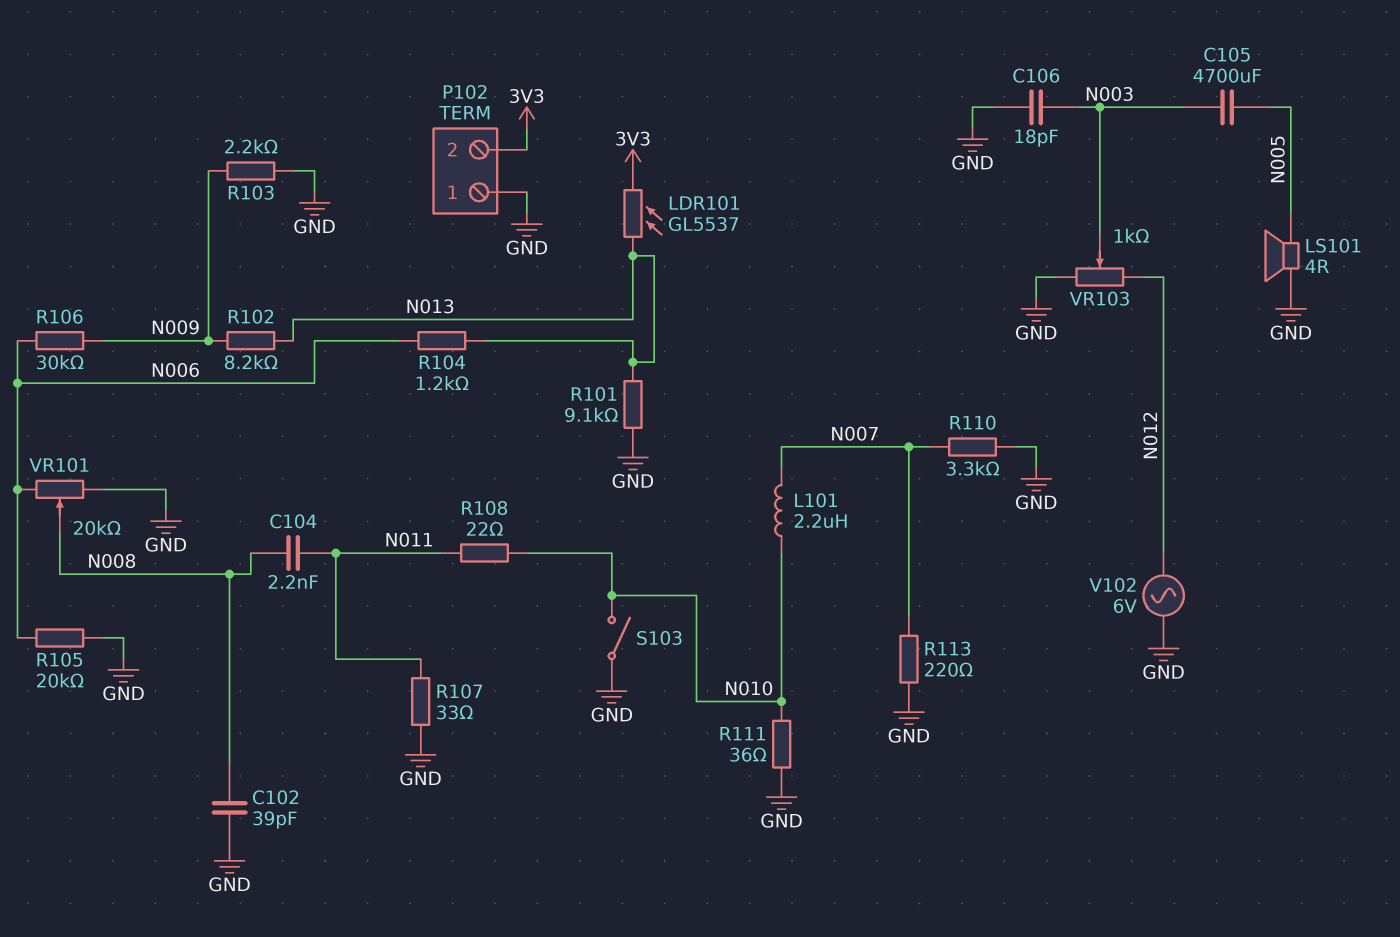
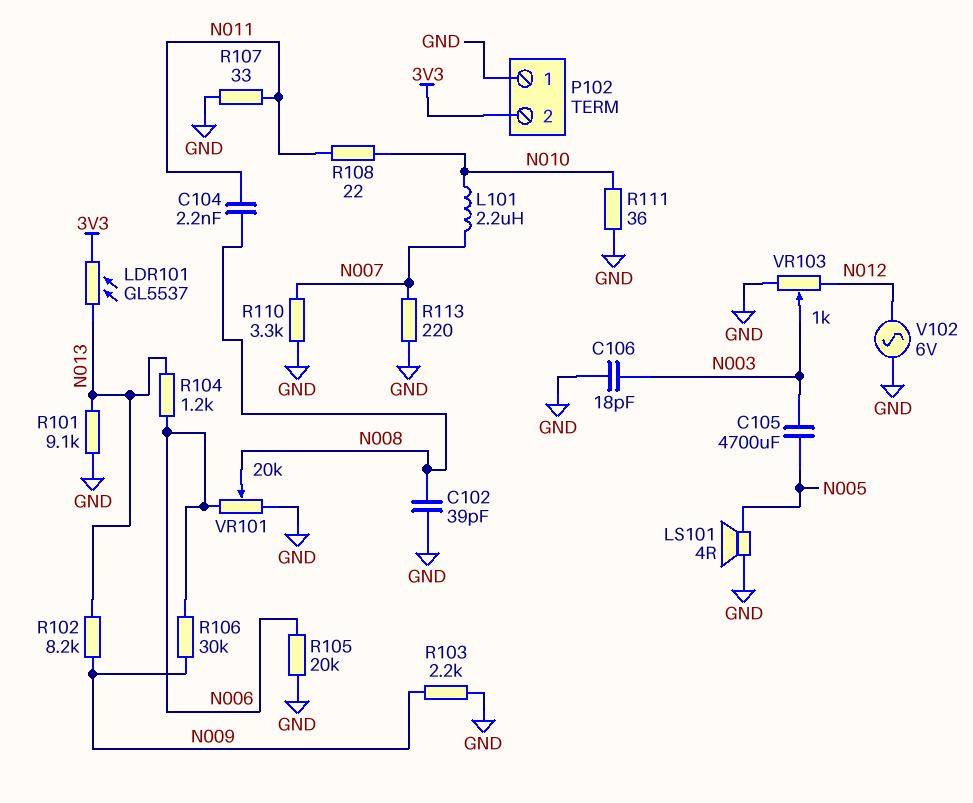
S103: switch (GND, N010) -> none

